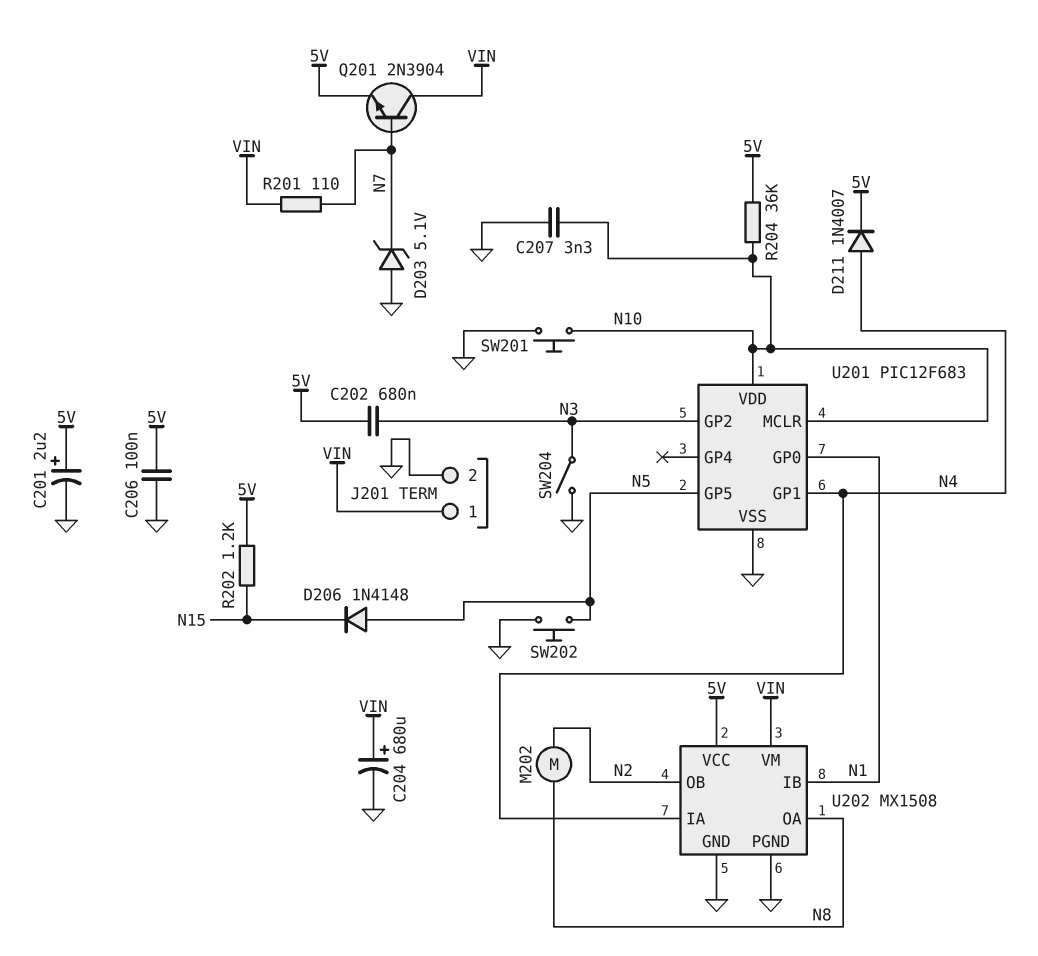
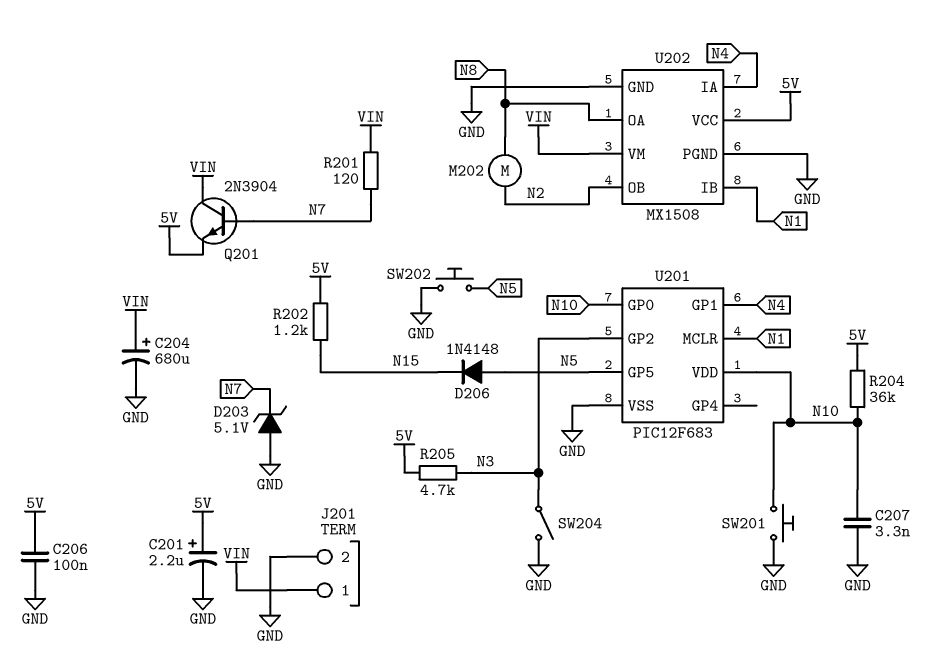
C202: 680nF (5V, N3) -> none
D211: diode 1N4007 (A N4, K 5V) -> none
R201: 110 (N7, VIN) -> 120 (N7, VIN)
R205: none -> 4.7k (5V, N3)
U201 pin GP0: N1 -> N10
U201 pin MCLR: N10 -> N1

